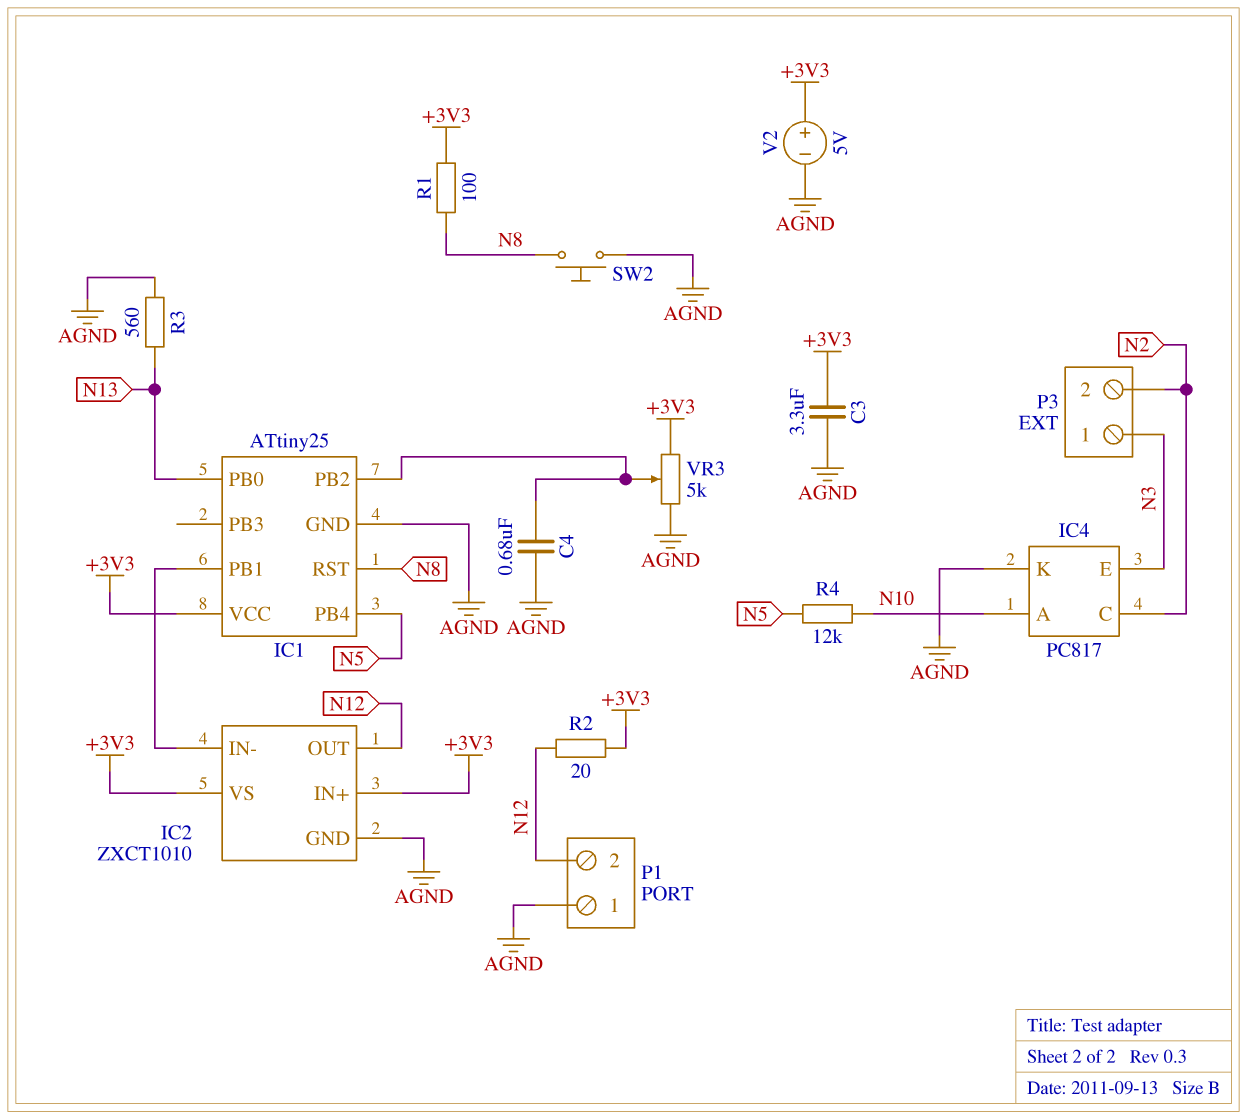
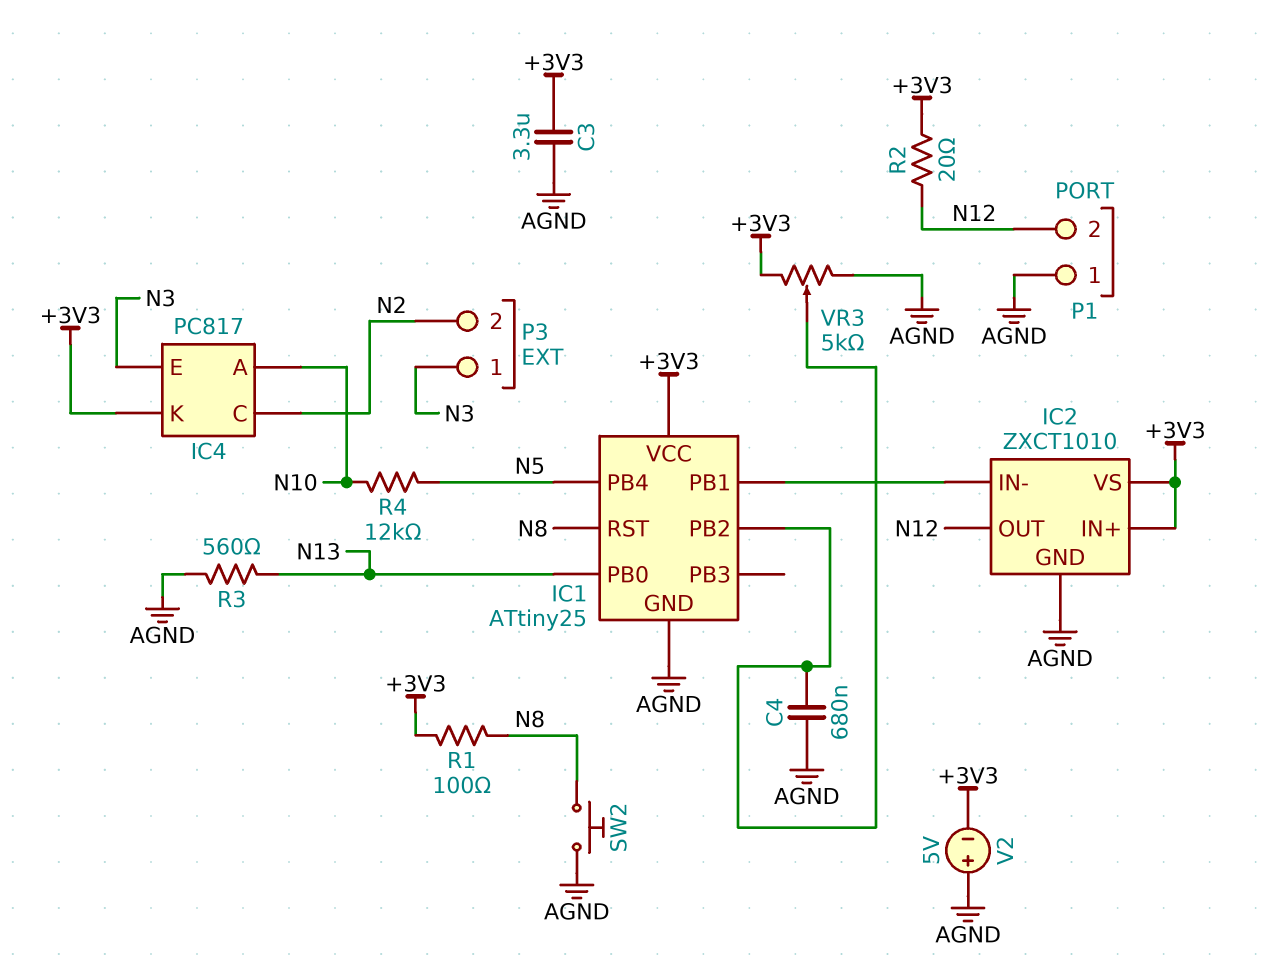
IC4 pin K: AGND -> +3V3
V2: 5V (plus +3V3, minus AGND) -> 5V (plus AGND, minus +3V3)

